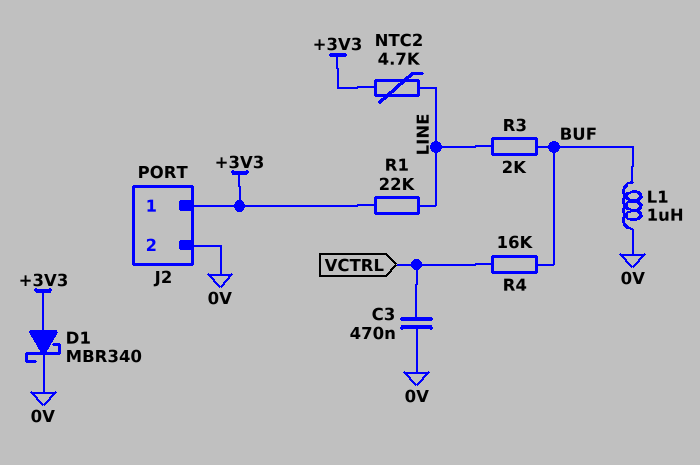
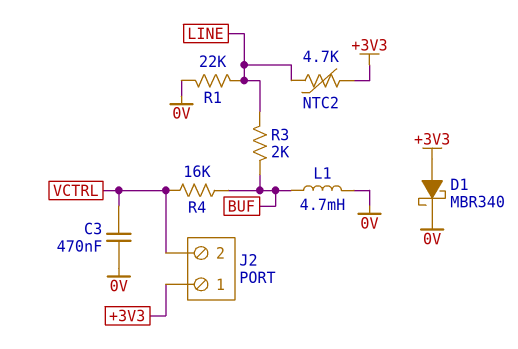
J2 pin 2: 0V -> VCTRL
L1: 1uH (0V, BUF) -> 4.7mH (0V, BUF)
R1: 22k (+3V3, LINE) -> 22k (0V, LINE)

